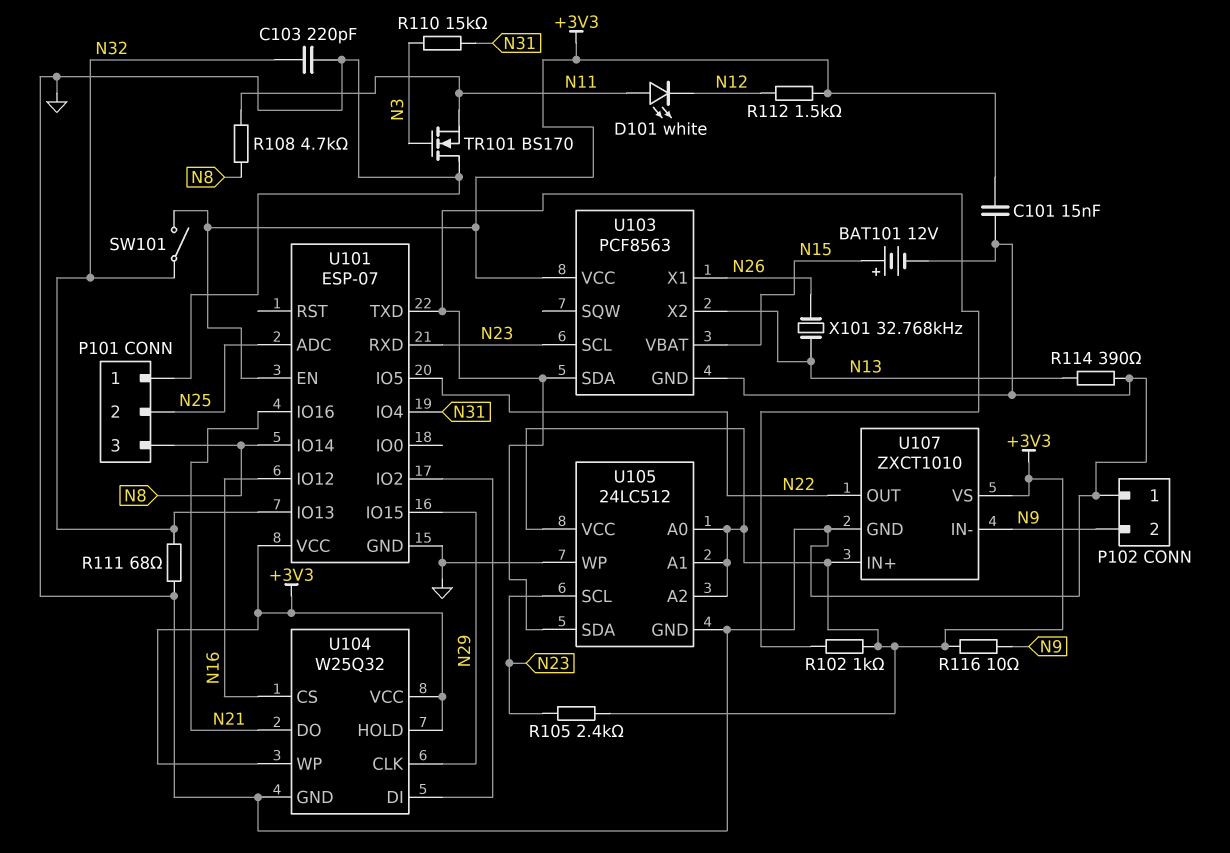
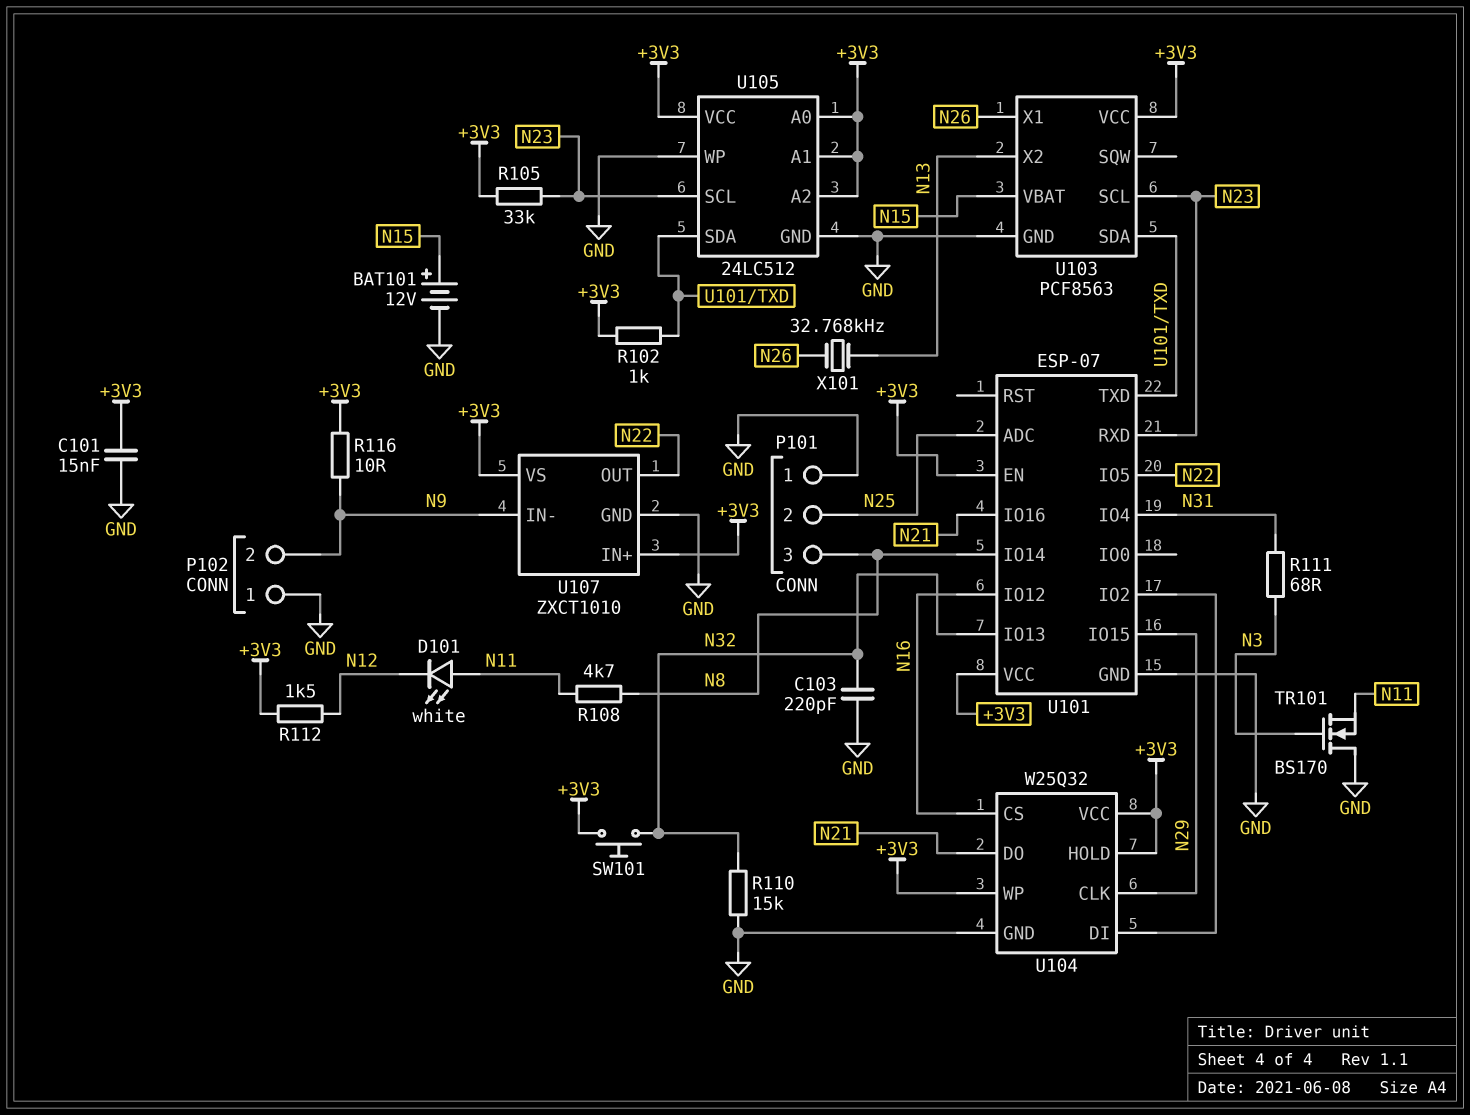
R105: 2.4k (+3V3, N23) -> 33k (+3V3, N23)
R110: 15k (N3, N31) -> 15k (GND, N32)
R111: 68 (GND, N32) -> 68 (N3, N31)
R114: 390 (GND, N13) -> none
SW101: switch (+3V3, N32) -> button (+3V3, N32)

